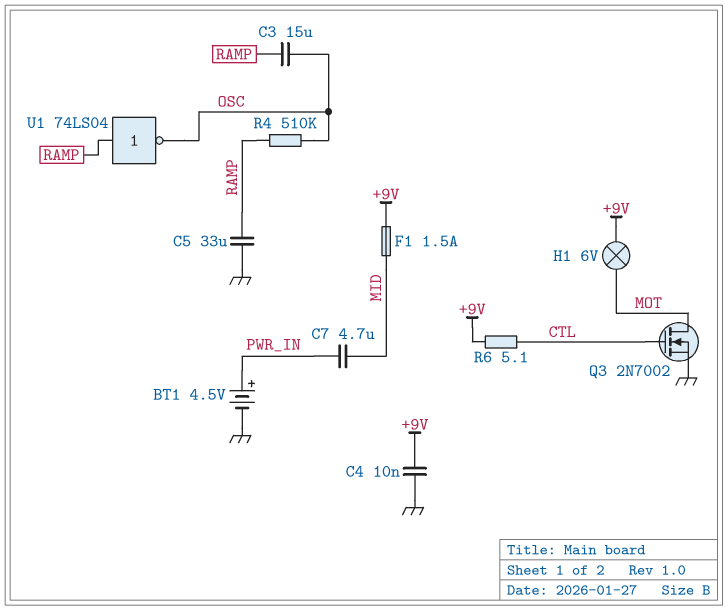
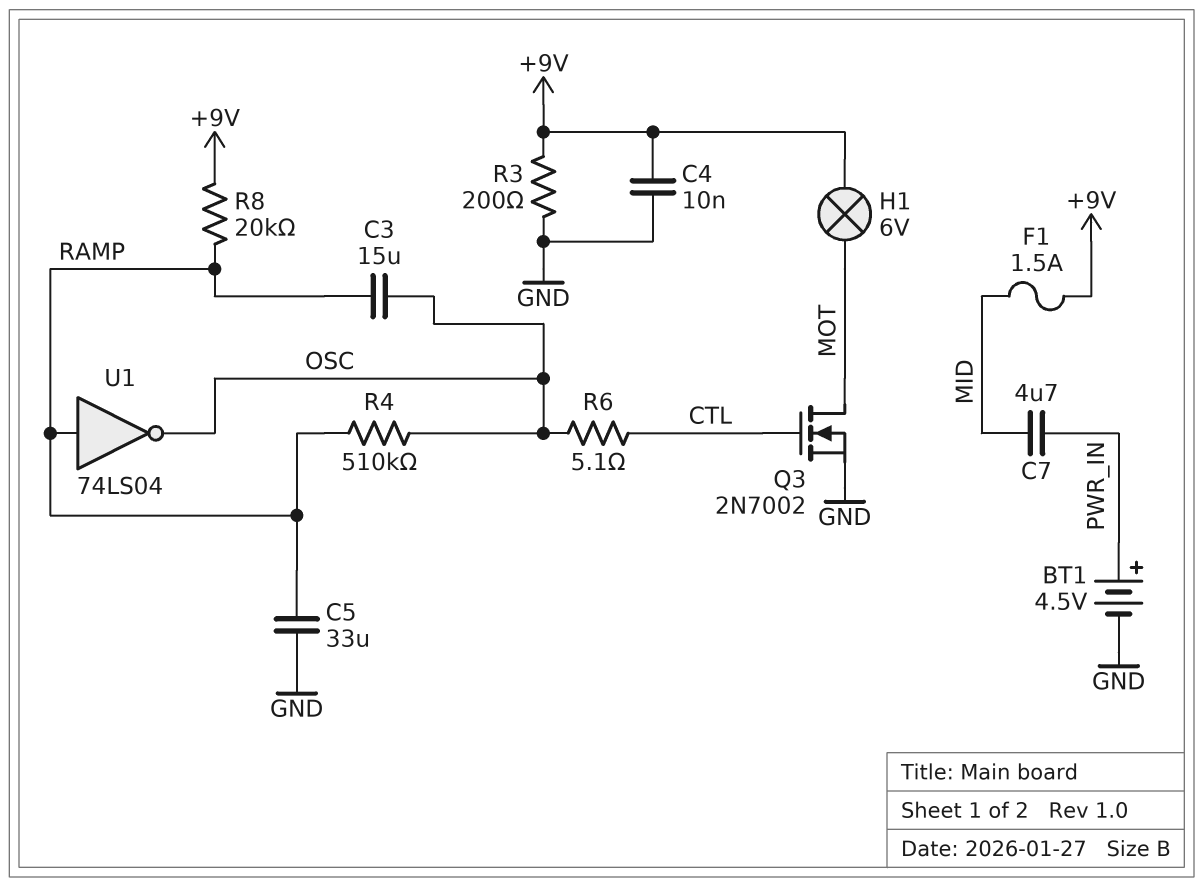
R3: none -> 200 (+9V, GND)
R6: 5.1 (+9V, CTL) -> 5.1 (CTL, OSC)
R8: none -> 20k (+9V, RAMP)

